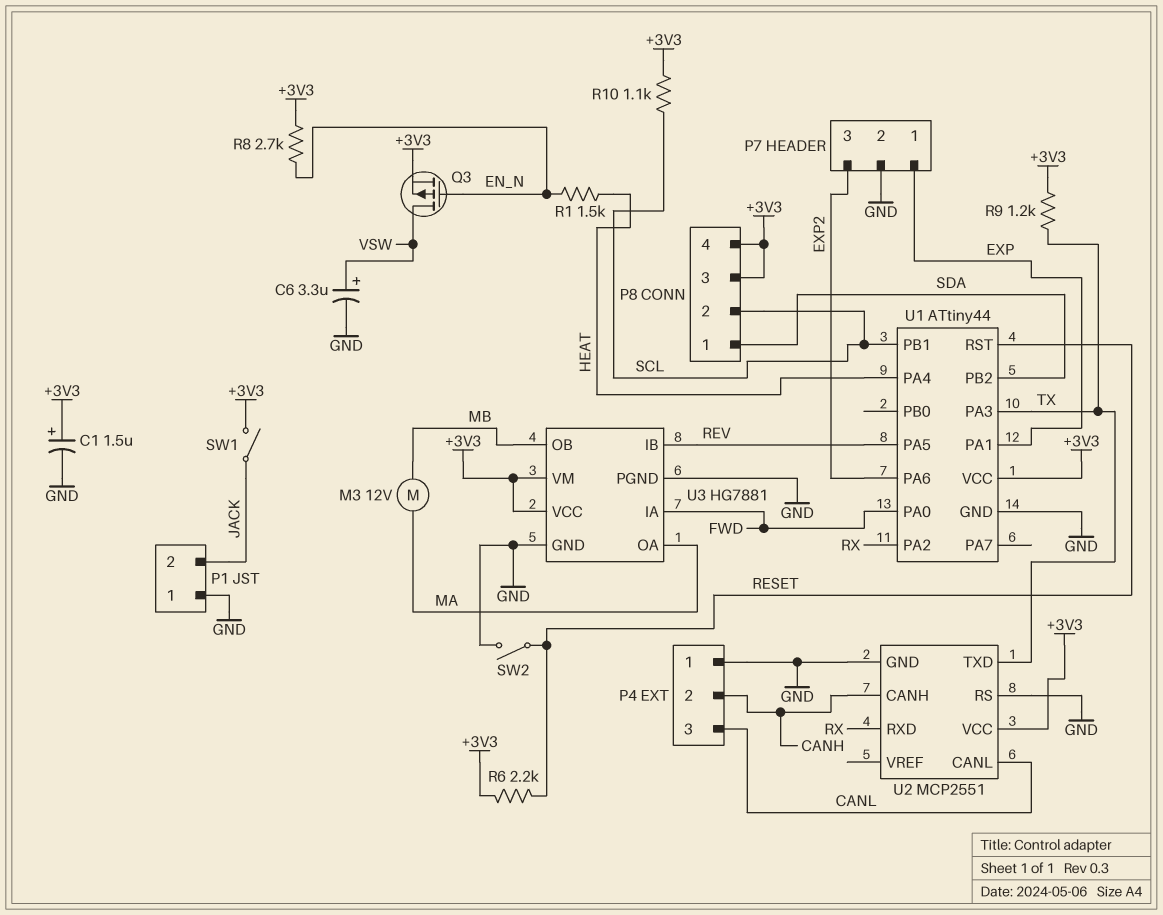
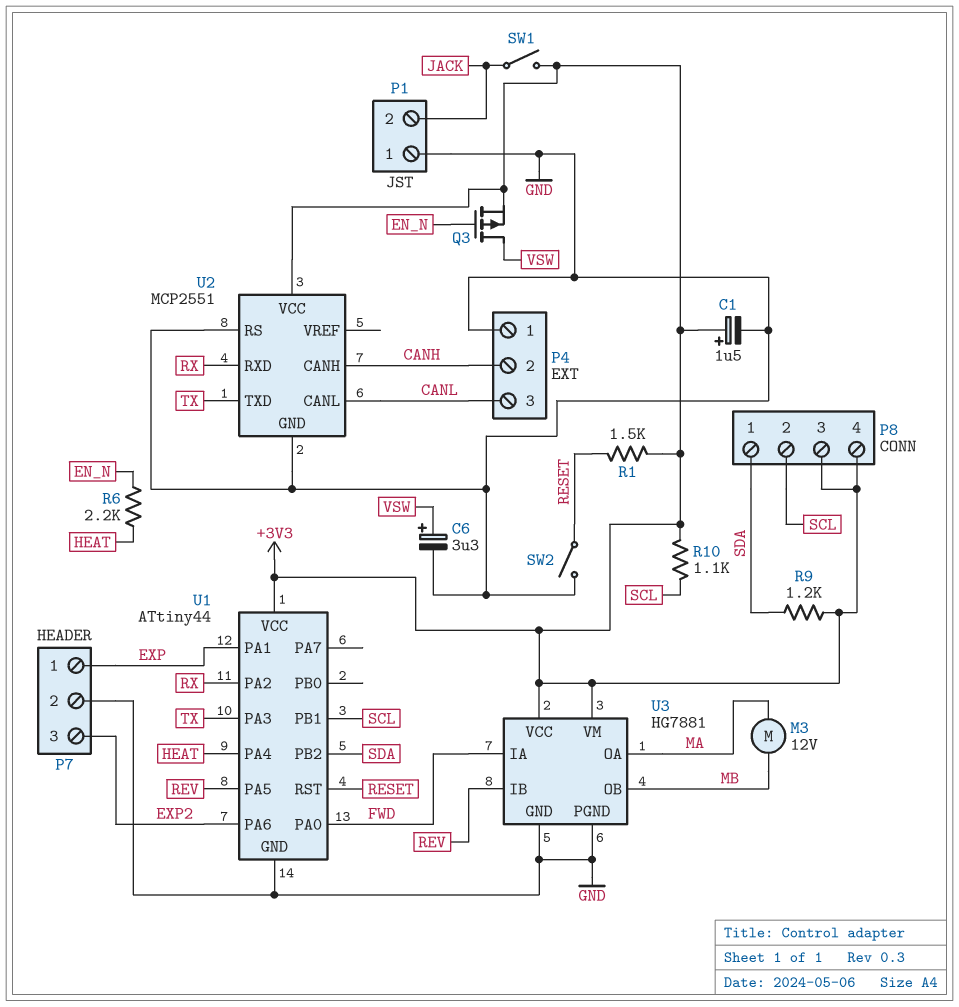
R1: 1.5k (EN_N, HEAT) -> 1.5k (+3V3, RESET)
R6: 2.2k (+3V3, RESET) -> 2.2k (EN_N, HEAT)
R8: 2.7k (+3V3, EN_N) -> none
R9: 1.2k (+3V3, TX) -> 1.2k (+3V3, SDA)

